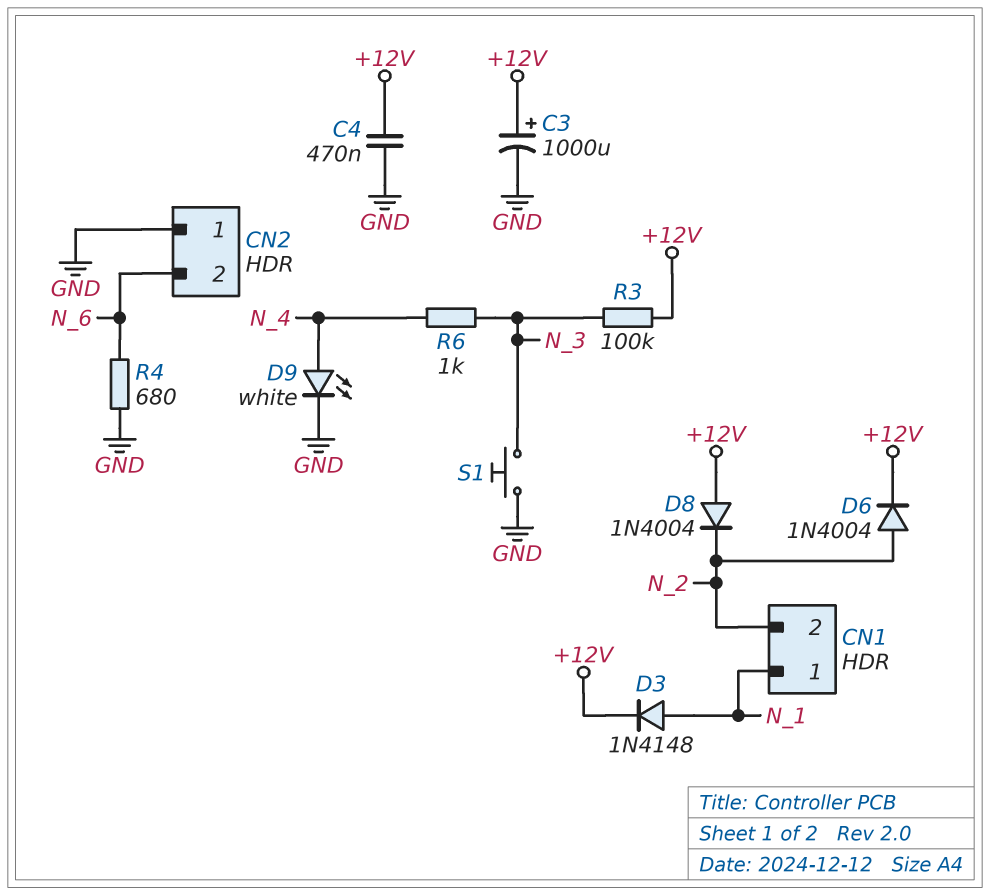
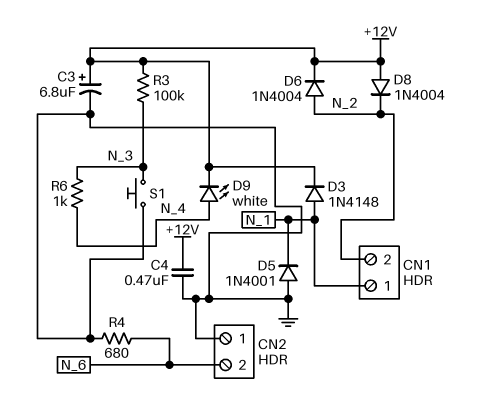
C3: 1000uF (plus +12V, minus GND) -> 6.8uF (plus +12V, minus GND)
D5: none -> diode 1N4001 (A GND, K N_1)
D9: LED white (A N_4, K GND) -> LED white (A N_4, K +12V)

